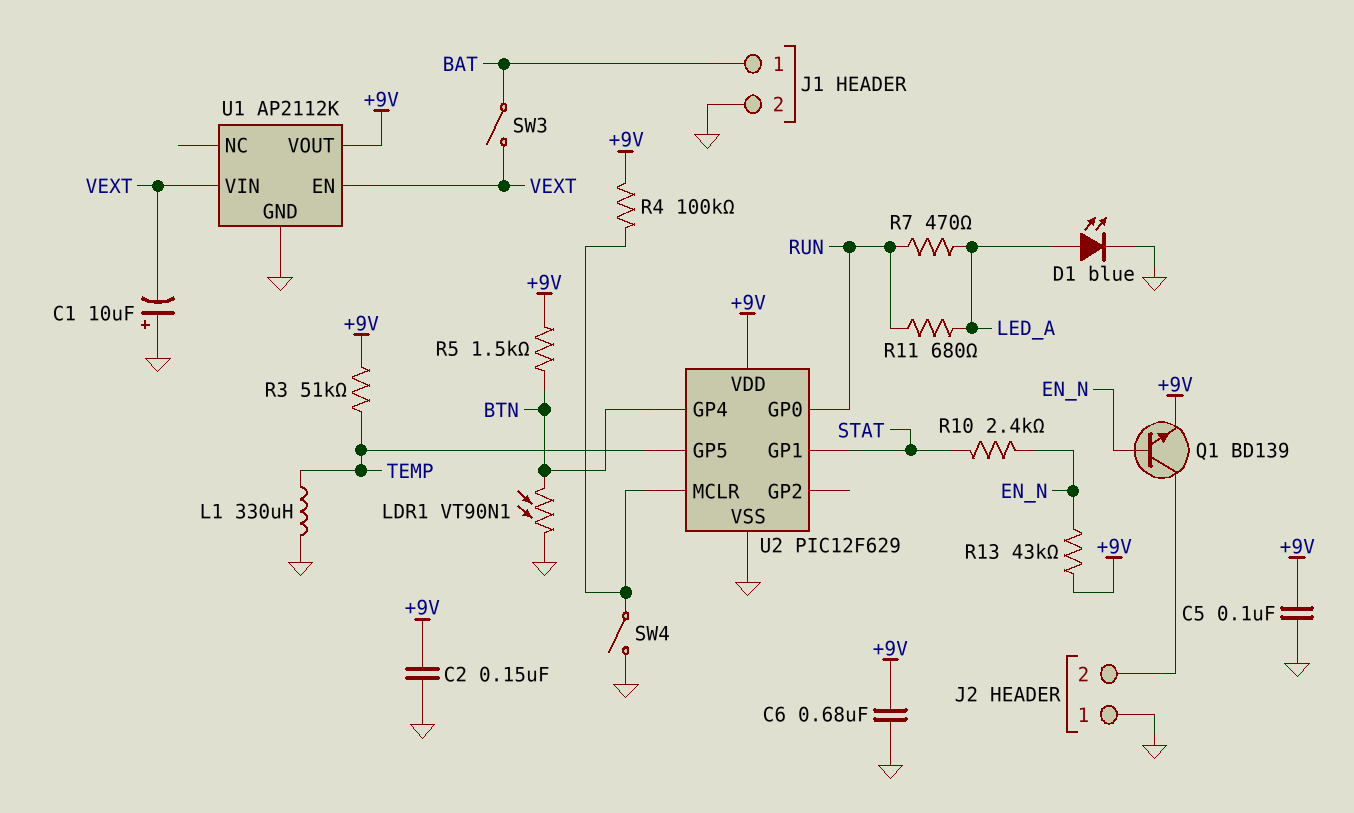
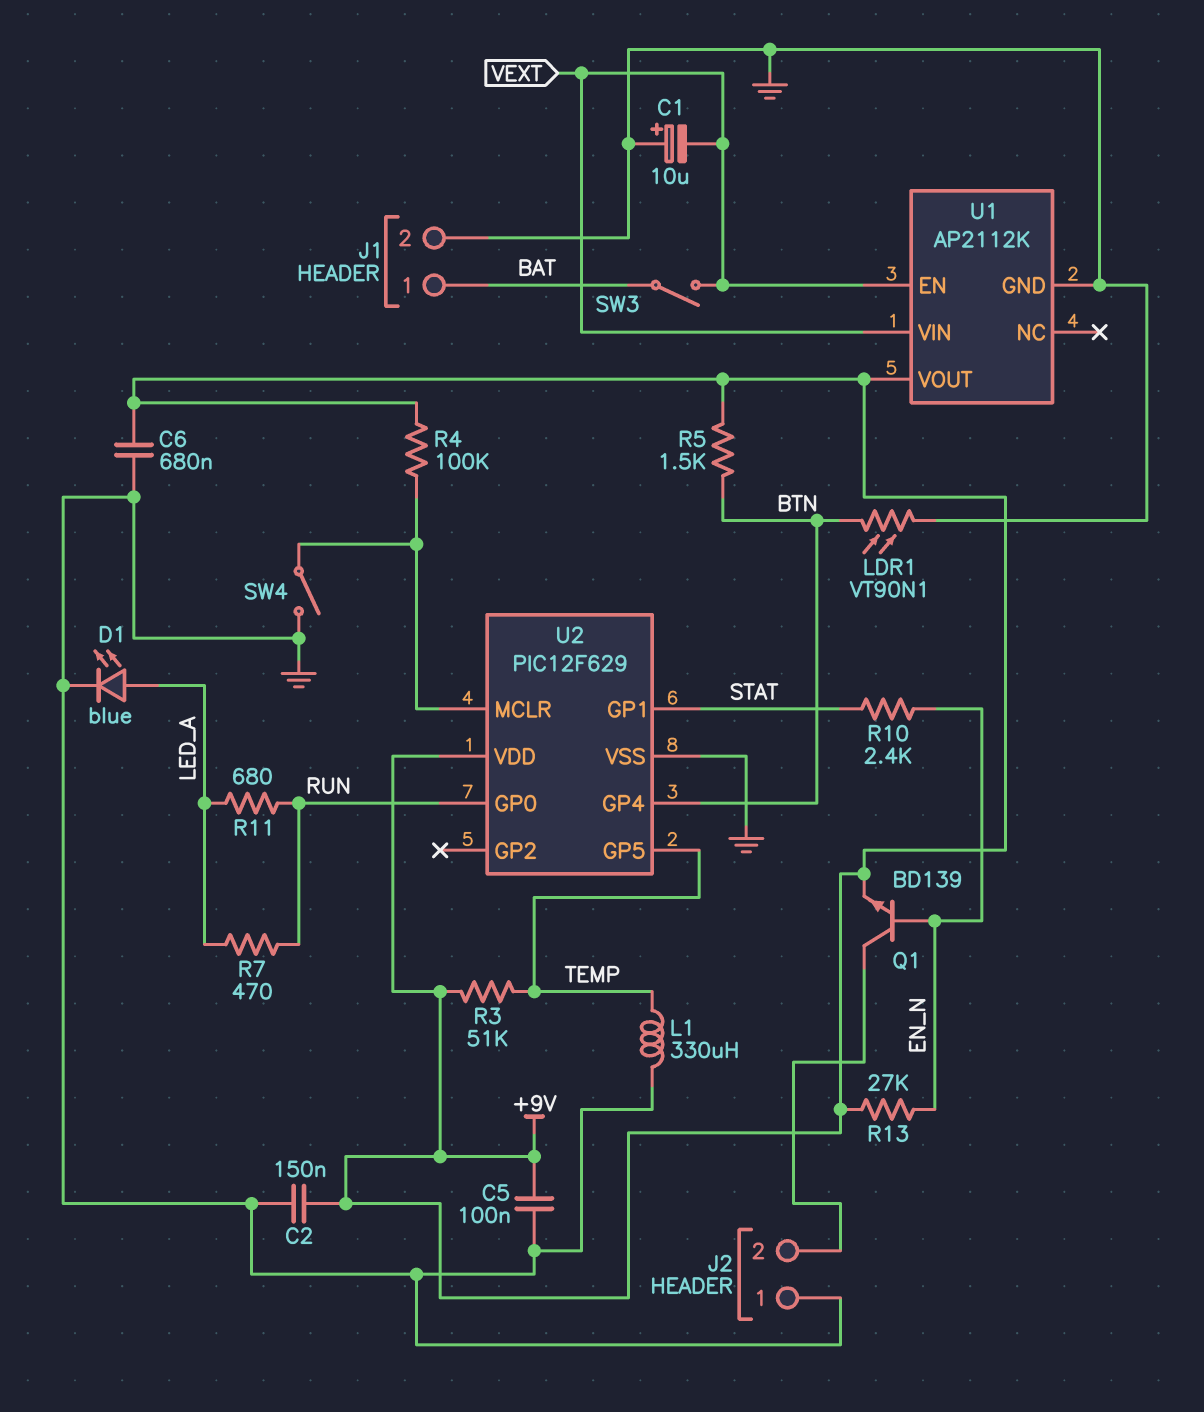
R13: 43k (+9V, EN_N) -> 27k (+9V, EN_N)

